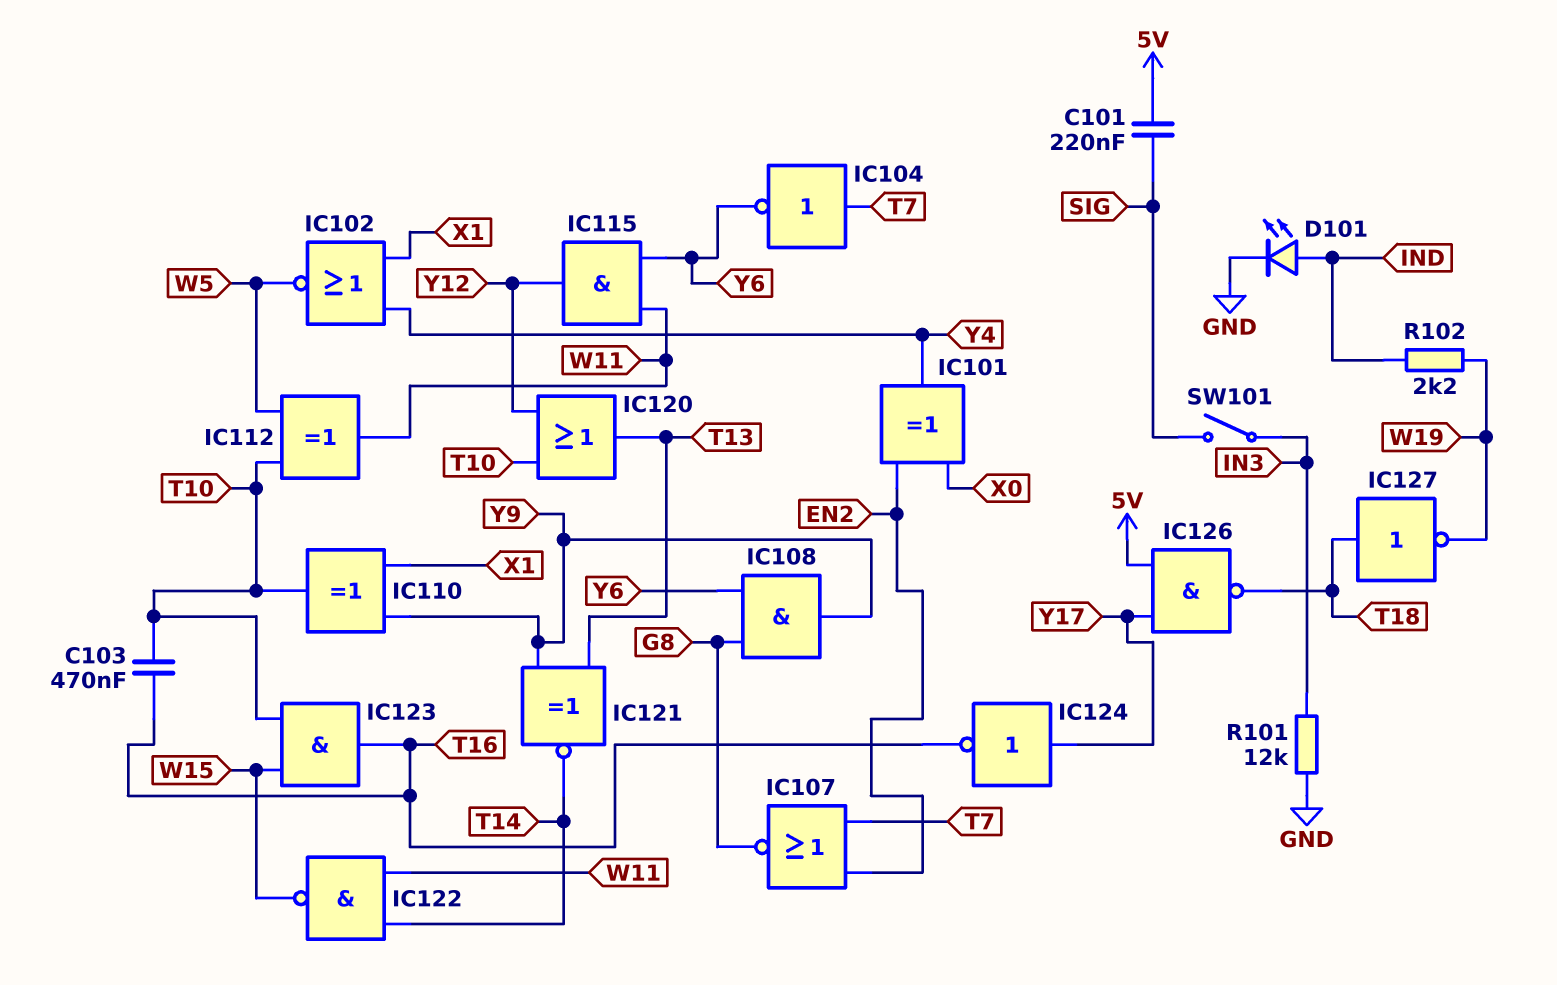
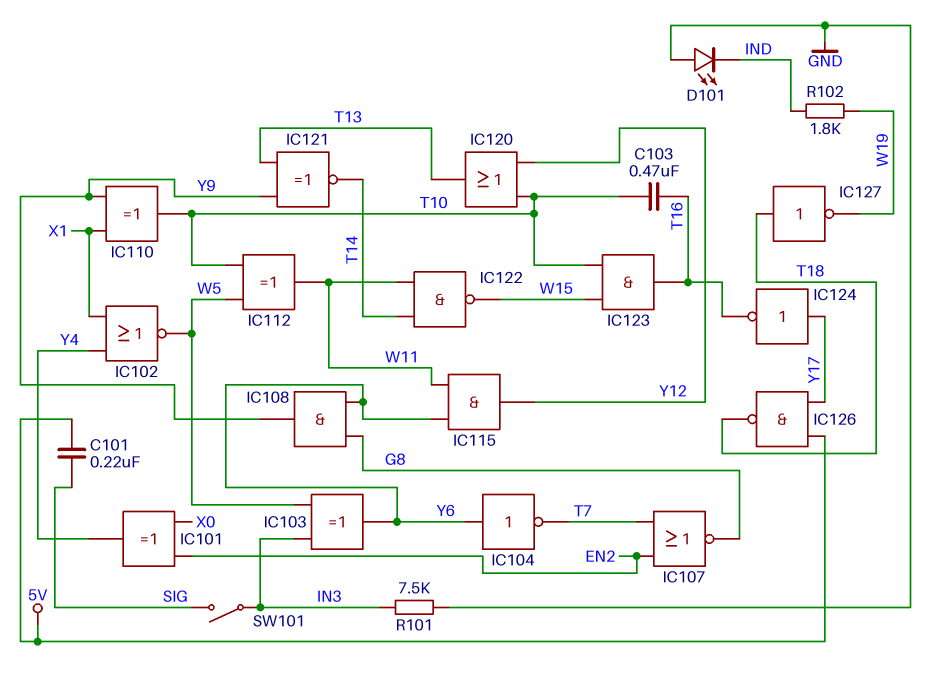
D101: LED (A IND, K GND) -> LED (A GND, K IND)
IC103: none -> XOR (in IN3, in W5, out Y6)
IC104: NOT (in T7, out Y6) -> NOT (in Y6, out T7)
R101: 12k (GND, IN3) -> 7.5k (GND, IN3)
R102: 2.2k (IND, W19) -> 1.8k (IND, W19)

